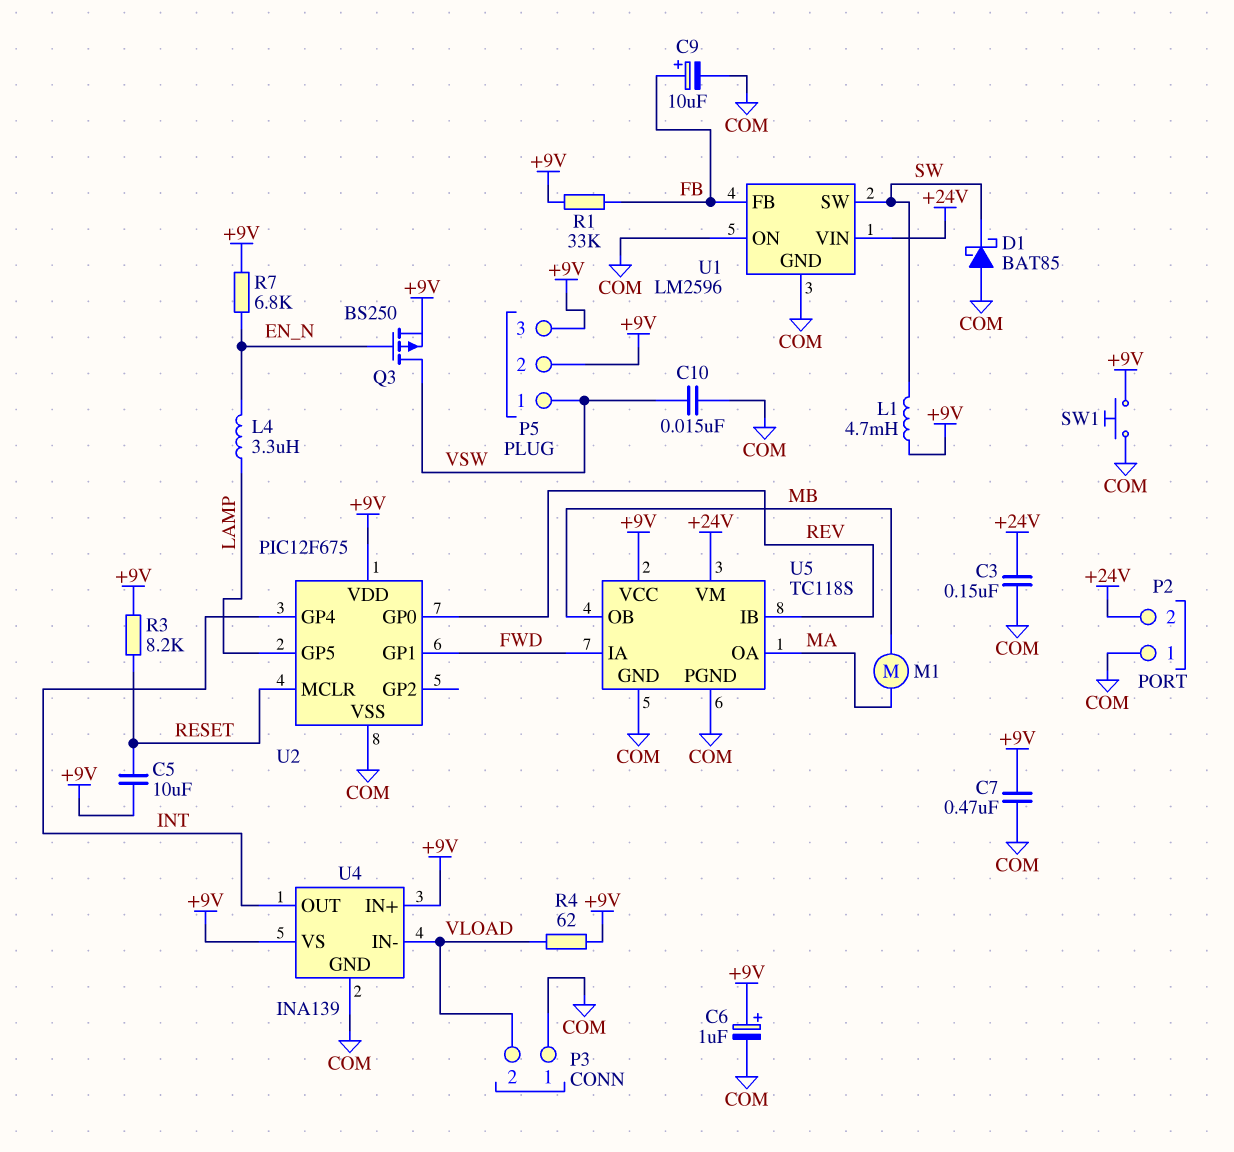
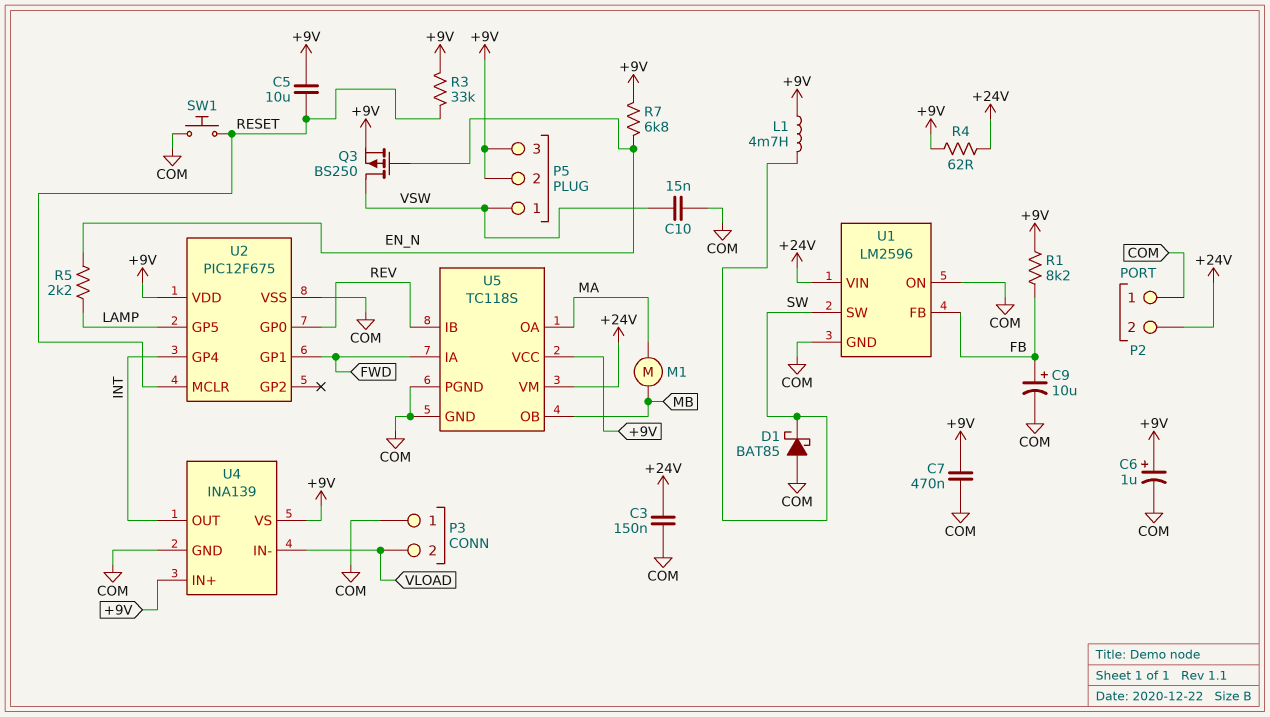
L4: 3.3uH (EN_N, LAMP) -> none
R1: 33k (+9V, FB) -> 8.2k (+9V, FB)
R3: 8.2k (+9V, RESET) -> 33k (+9V, RESET)
R4: 62 (+9V, VLOAD) -> 62 (+9V, +24V)
R5: none -> 2.2k (EN_N, LAMP)
SW1: button (+9V, COM) -> button (COM, RESET)

